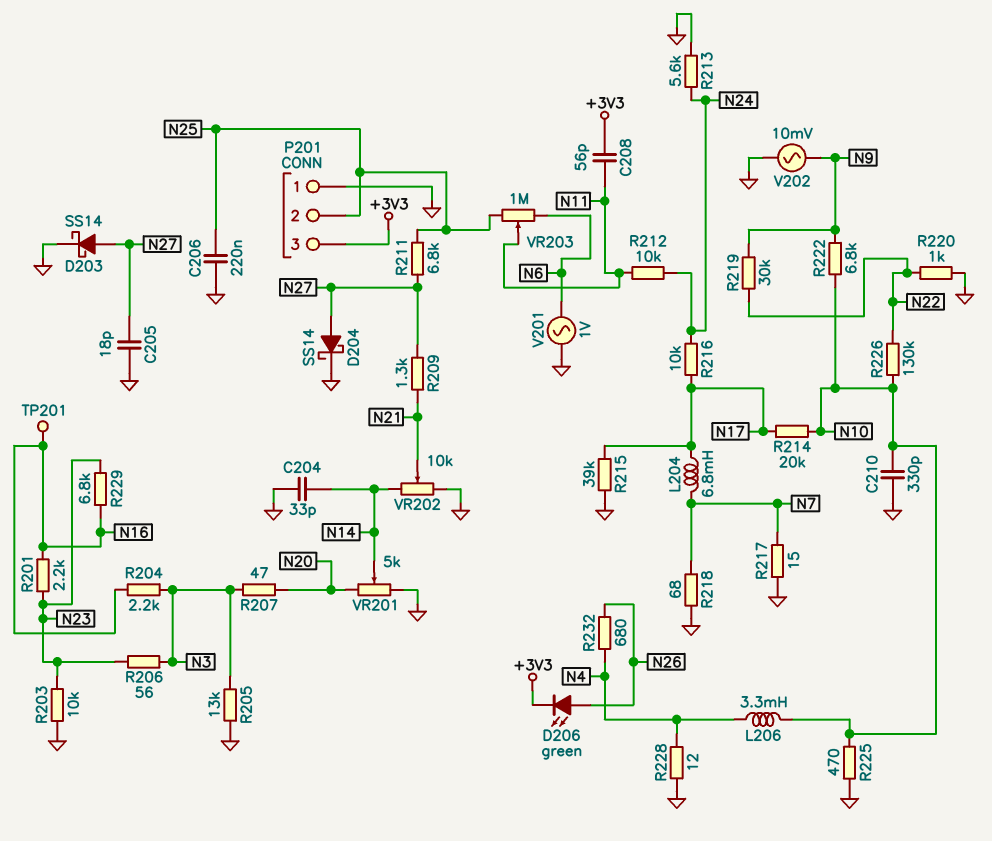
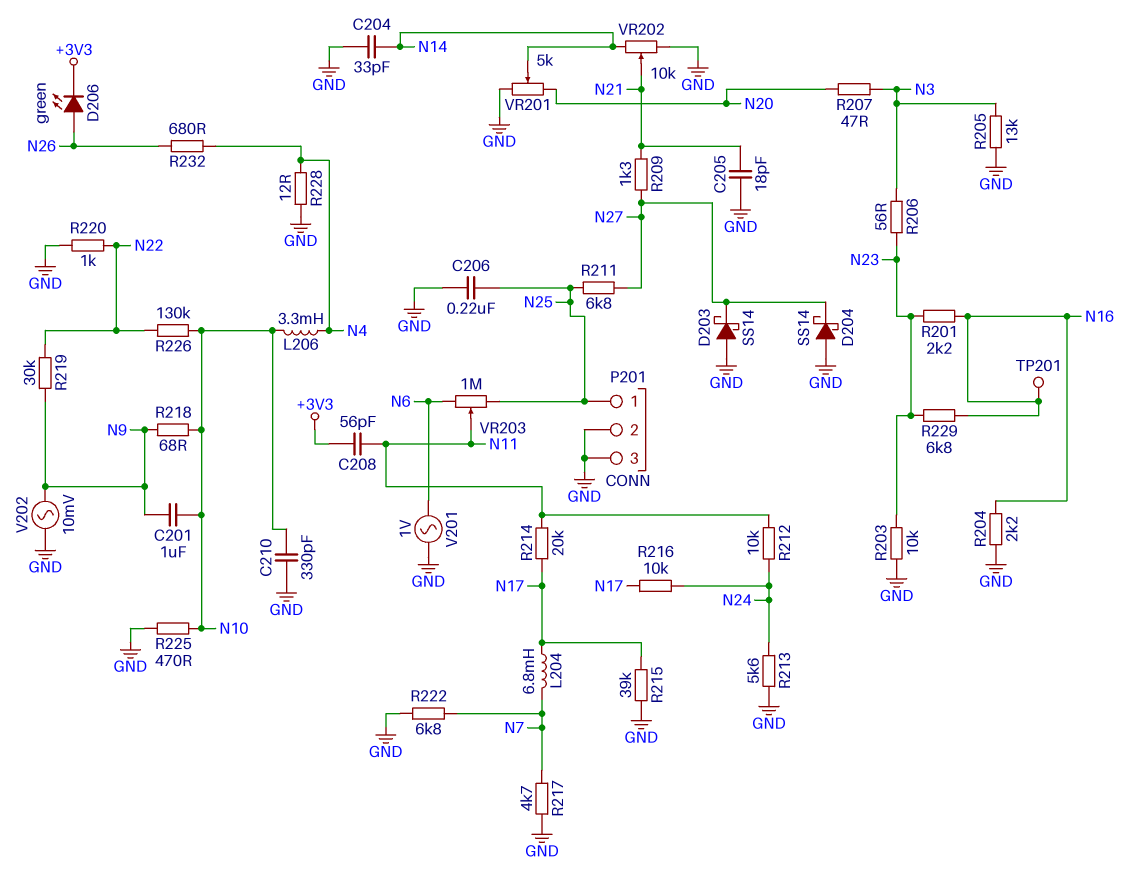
C201: none -> 1uF (N9, N10)
C205: 18pF (GND, N27) -> 18pF (GND, N21)
D203: schottky SS14 (A N27, K GND) -> schottky SS14 (A GND, K N27)
D204: schottky SS14 (A N27, K GND) -> schottky SS14 (A GND, K N27)
P201 pin 1: GND -> N25
P201 pin 2: N25 -> GND
P201 pin 3: +3V3 -> GND
R204: 2.2k (N3, N16) -> 2.2k (GND, N16)
R214: 20k (N10, N17) -> 20k (N11, N17)
R217: 15 (GND, N7) -> 4.7k (GND, N7)
R218: 68 (GND, N7) -> 68 (N9, N10)
R222: 6.8k (N9, N10) -> 6.8k (GND, N7)

